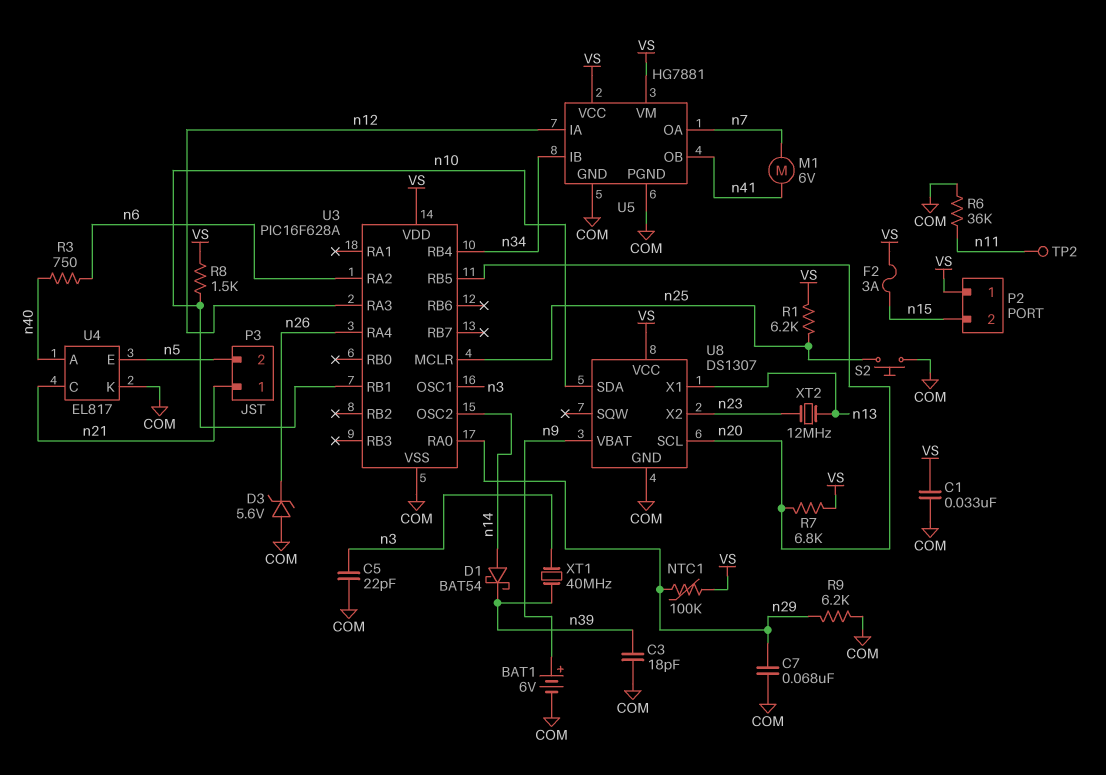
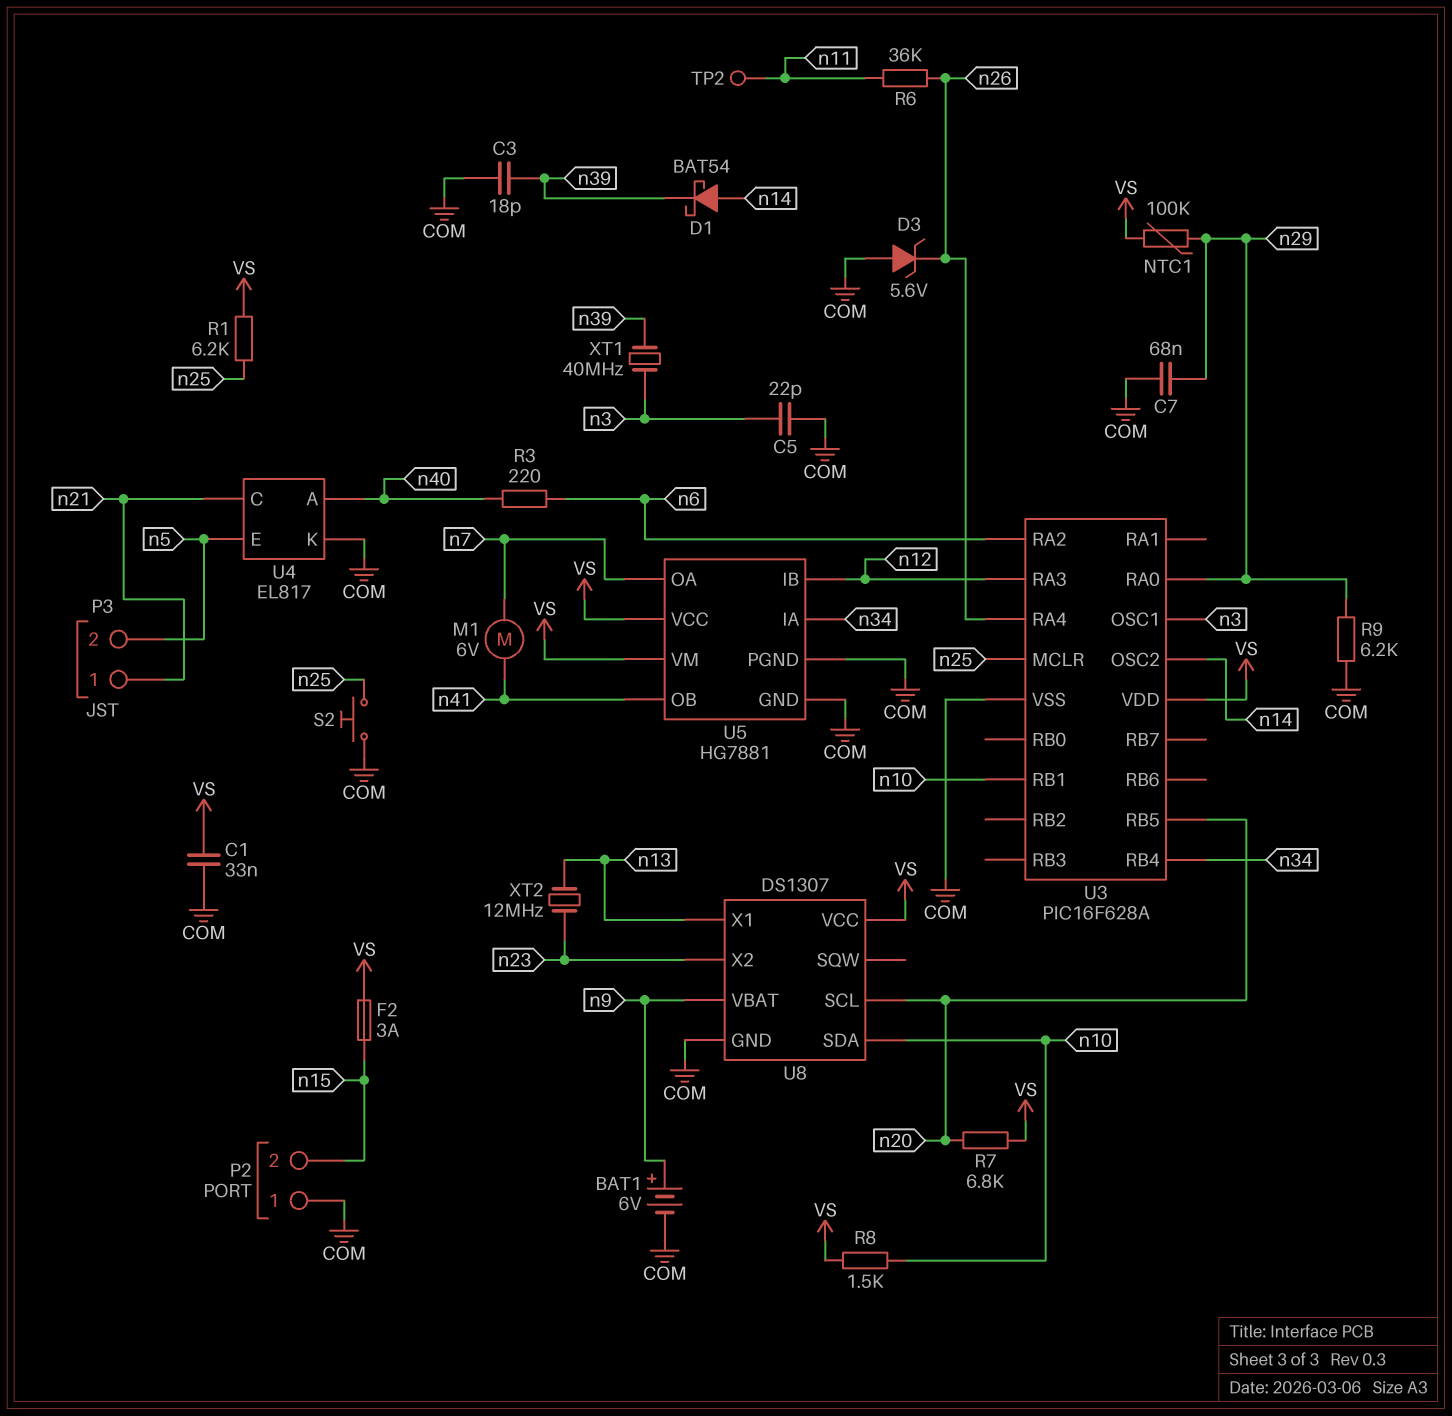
P2 pin 1: VS -> COM
R3: 750 (n6, n40) -> 220 (n6, n40)
R6: 36k (COM, n11) -> 36k (n11, n26)
U5 pin IA: n12 -> n34
U5 pin IB: n34 -> n12

